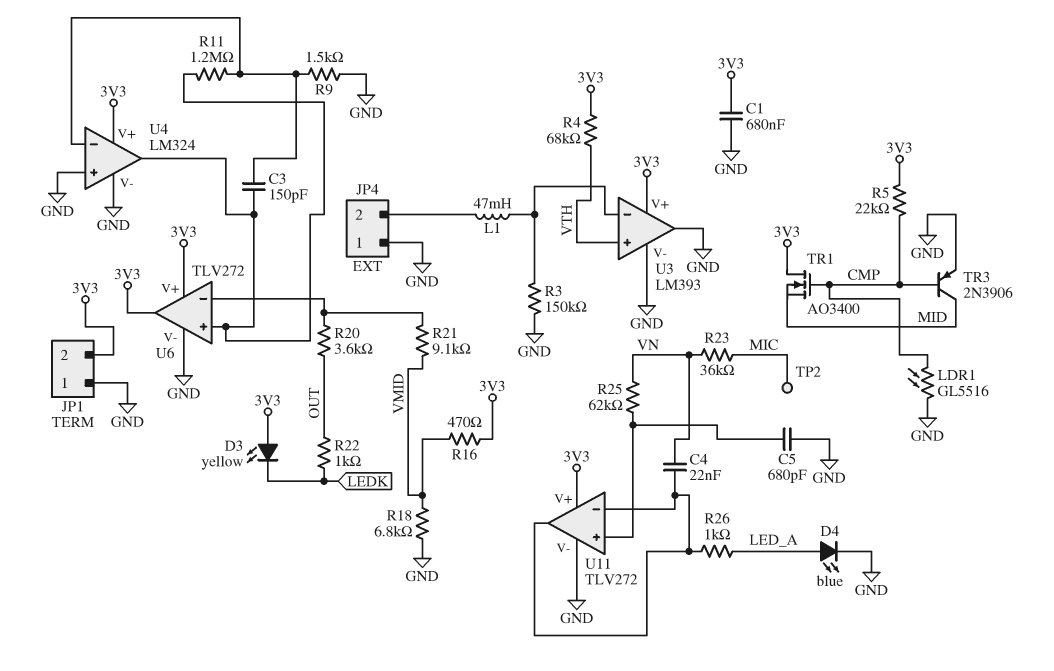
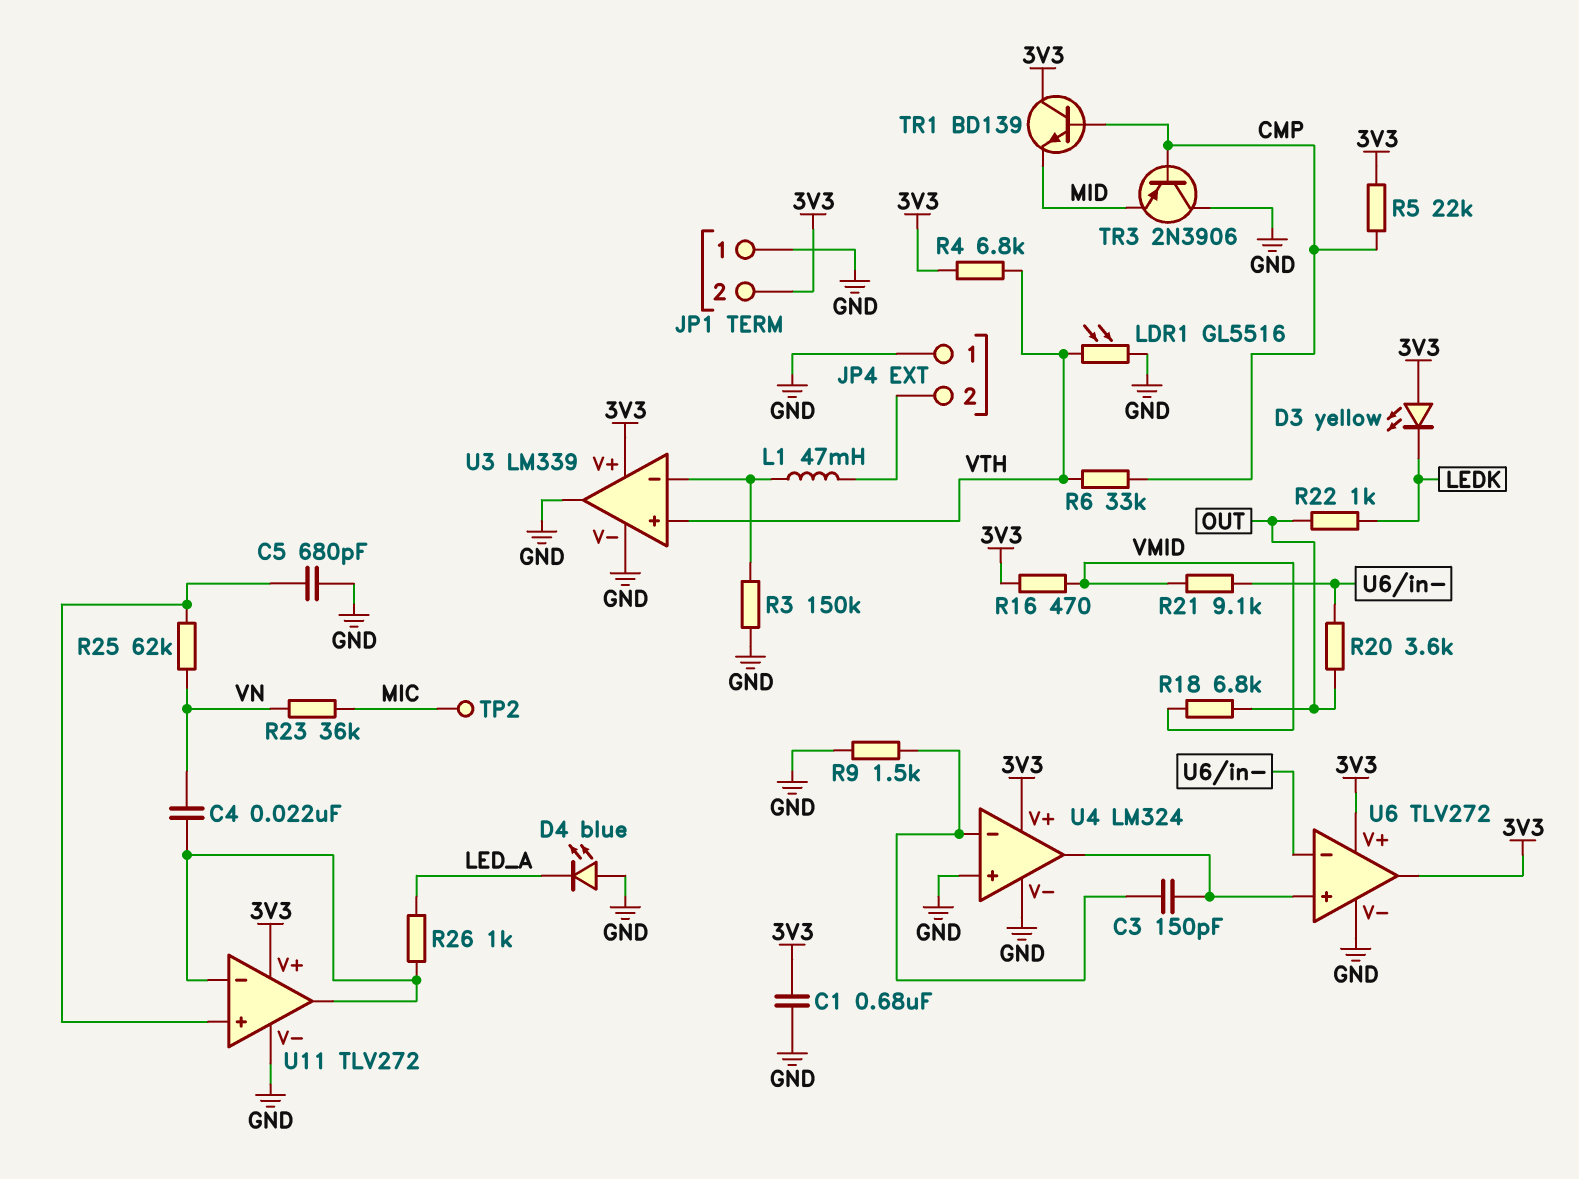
D4: LED blue (A LED_A, K GND) -> LED blue (A GND, K LED_A)
LDR1: GL5516 (CMP, GND) -> GL5516 (GND, VTH)
R4: 68k (3V3, VTH) -> 6.8k (3V3, VTH)
R6: none -> 33k (CMP, VTH)
R11: 1.2M (U4/in-, U4/out) -> none
R18: 6.8k (GND, VMID) -> 6.8k (OUT, VMID)
TR1: NMOS AO3400 (G CMP, D 3V3, S MID) -> NPN BD139 (B CMP, C 3V3, E MID)
TR3: PNP 2N3906 (B CMP, C MID, E GND) -> PNP 2N3906 (B CMP, C GND, E MID)
U3: LM393 -> LM339

